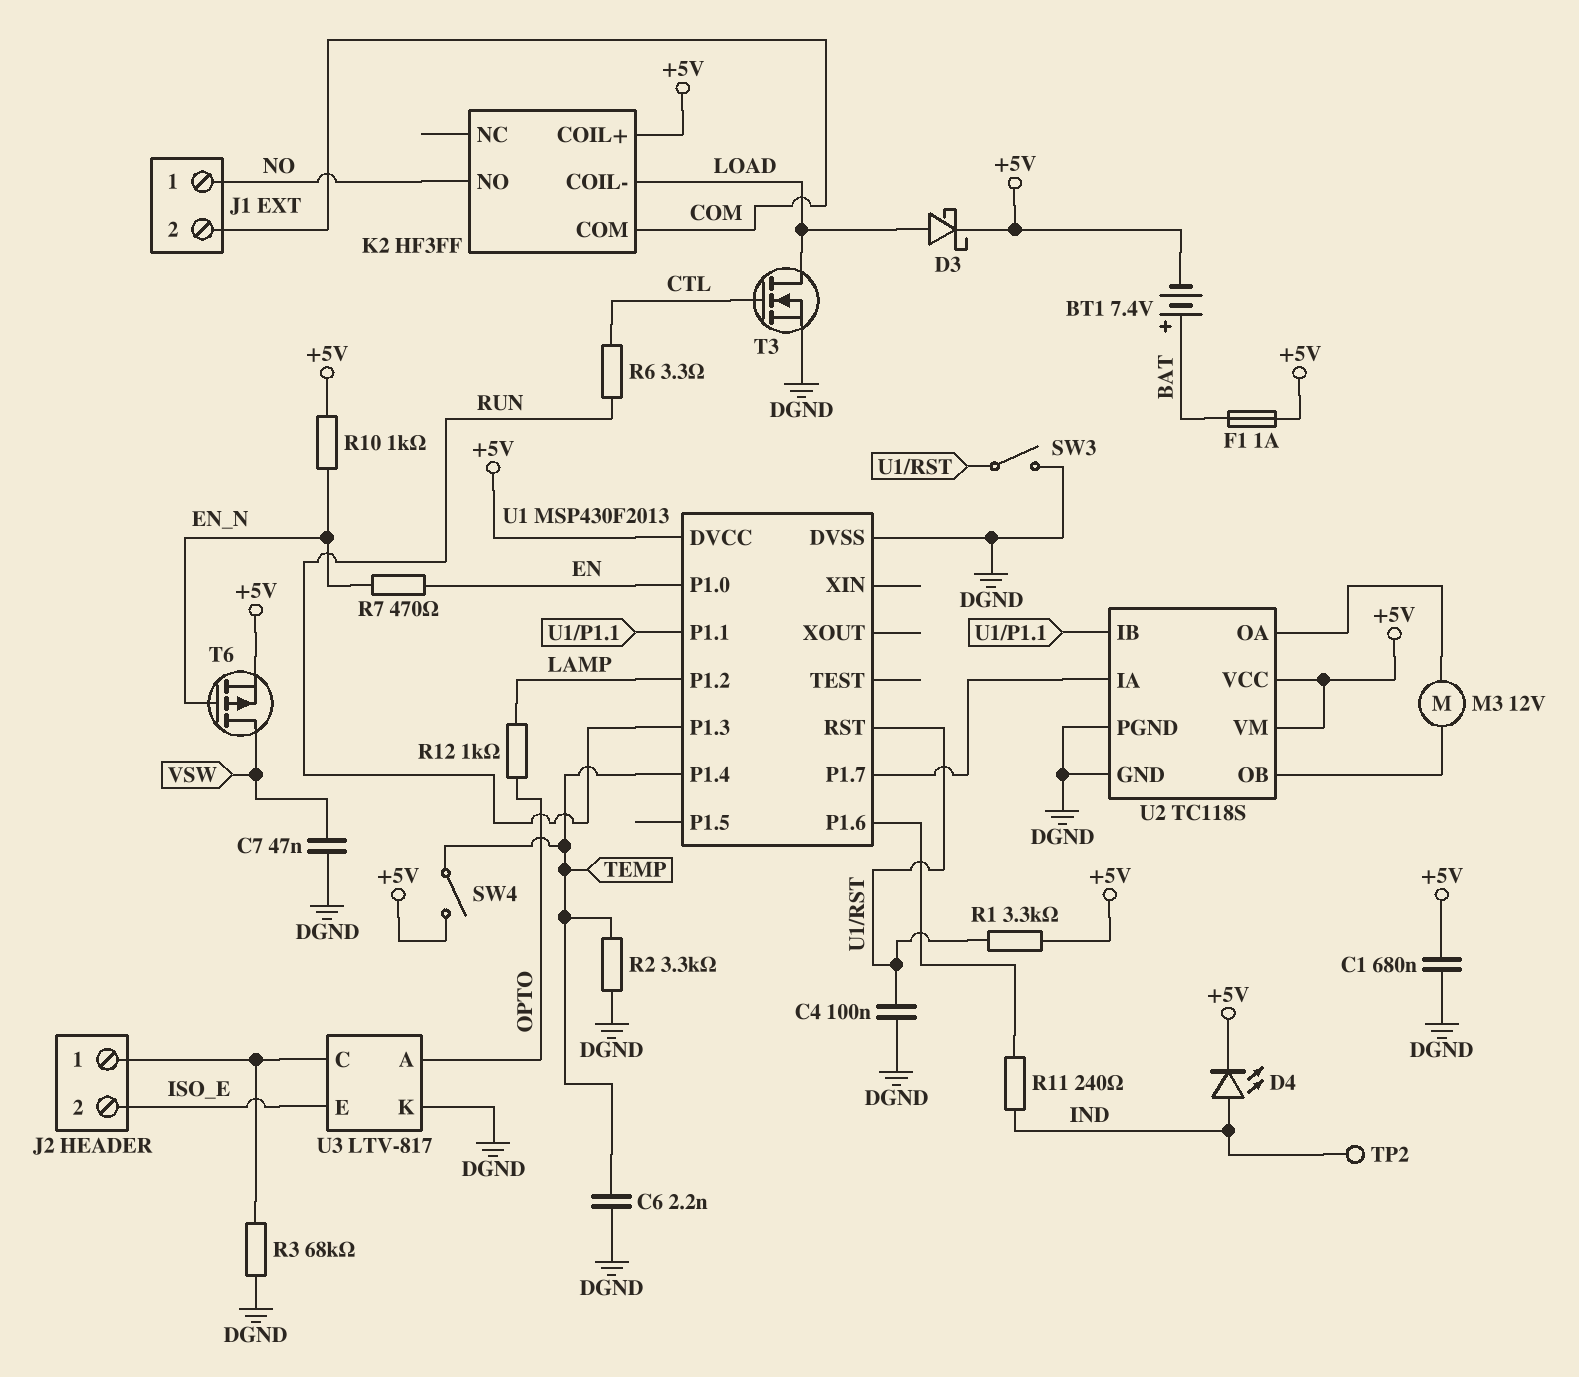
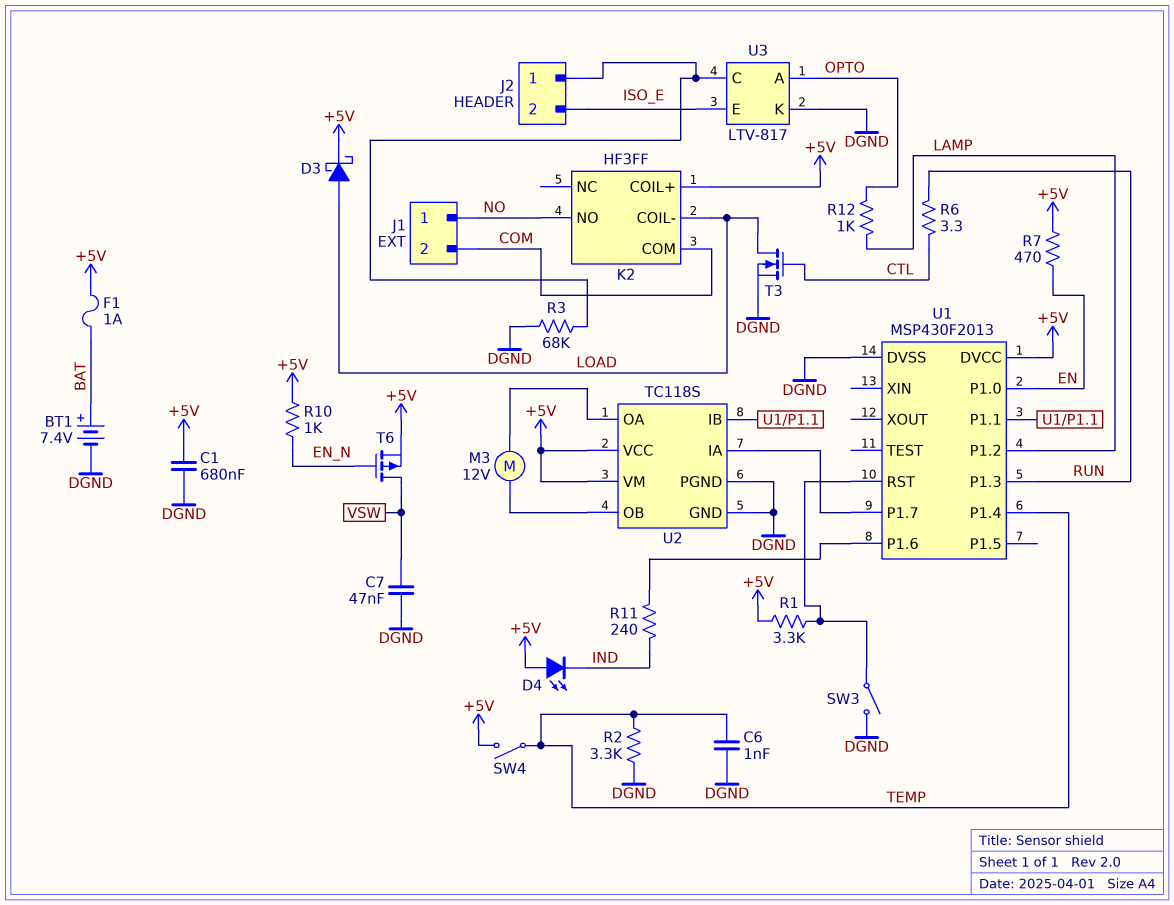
BT1: 7.4V (plus BAT, minus +5V) -> 7.4V (plus BAT, minus DGND)
C4: 100nF (DGND, U1/RST) -> none
C6: 2.2nF (DGND, TEMP) -> 1nF (DGND, TEMP)
D4: LED (A IND, K +5V) -> LED (A +5V, K IND)
R7: 470 (EN, EN_N) -> 470 (+5V, EN)
TP2: test point (IND) -> none

